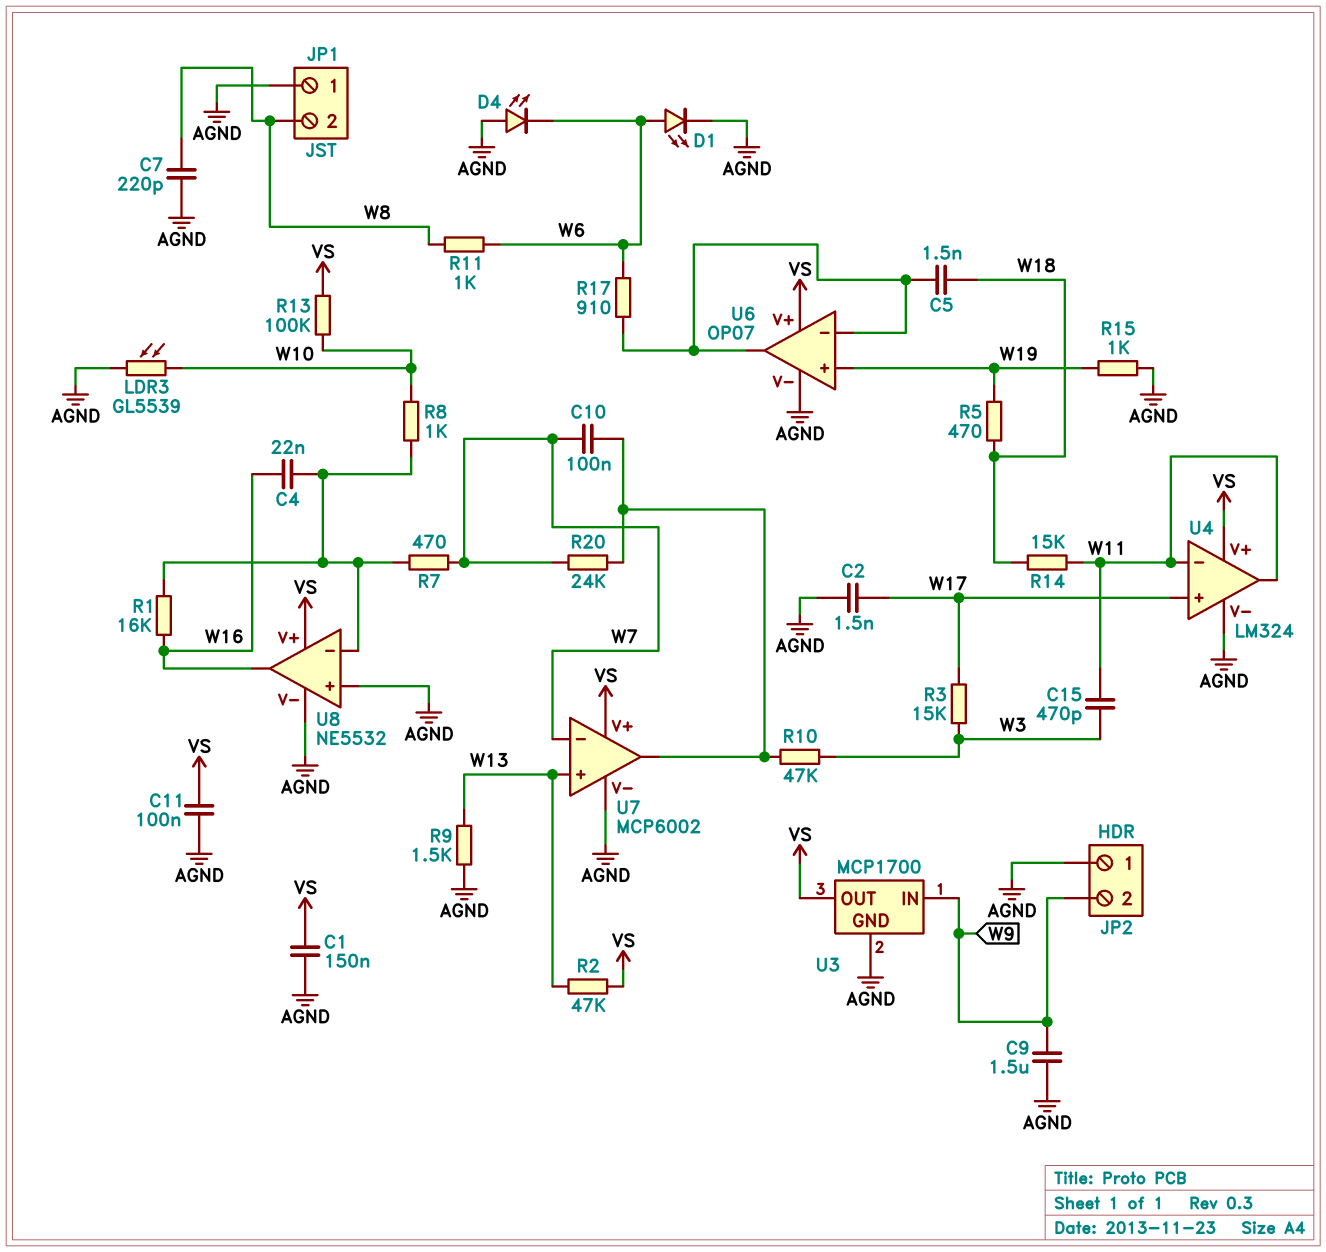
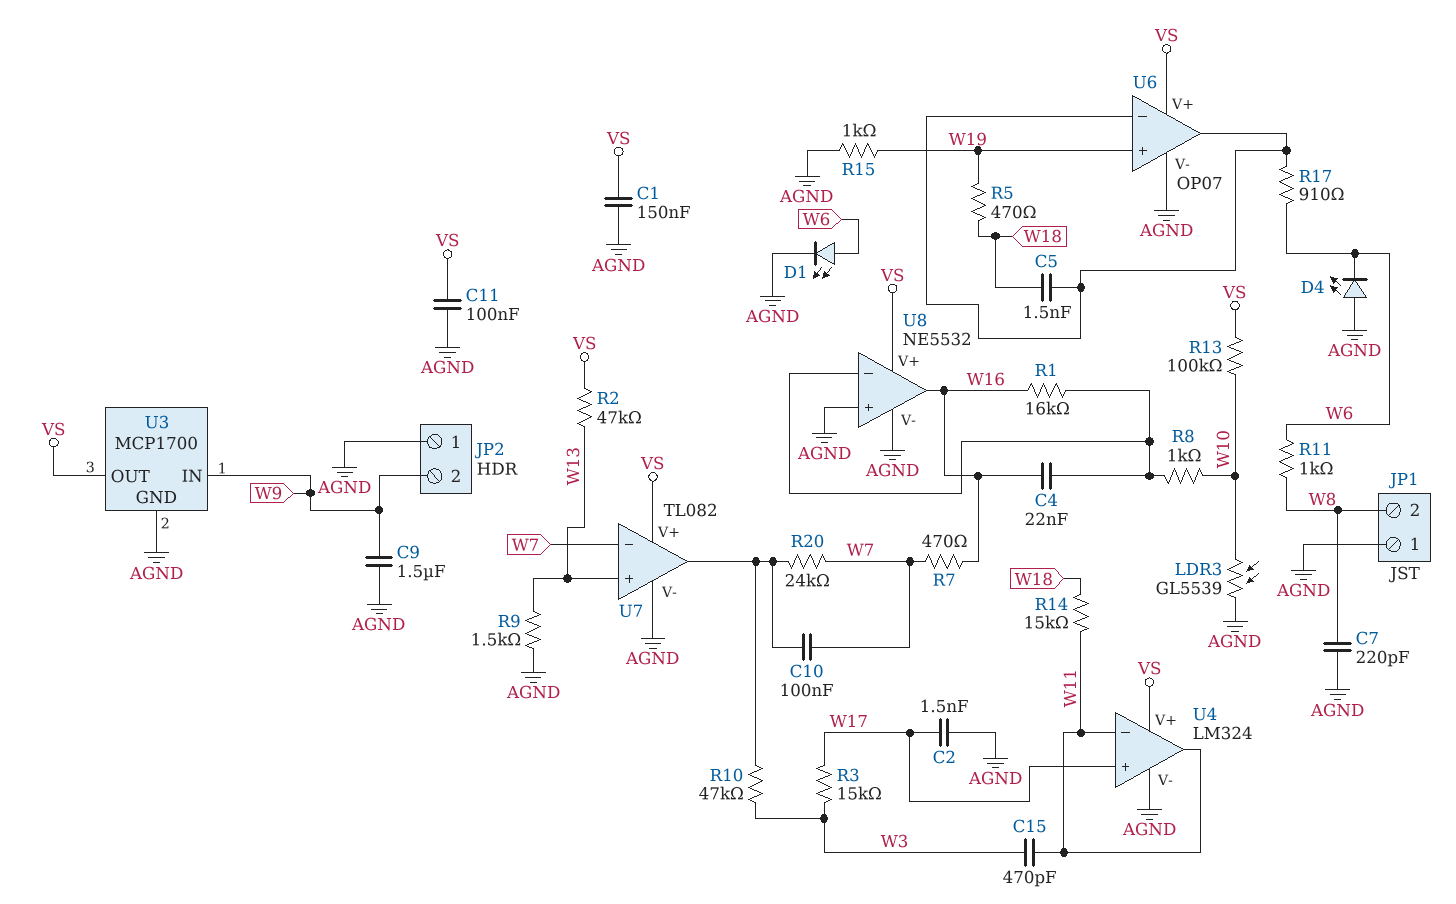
R7: 470 (U8/in-, W7) -> 470 (W7, W16)
U7: MCP6002 -> TL082

